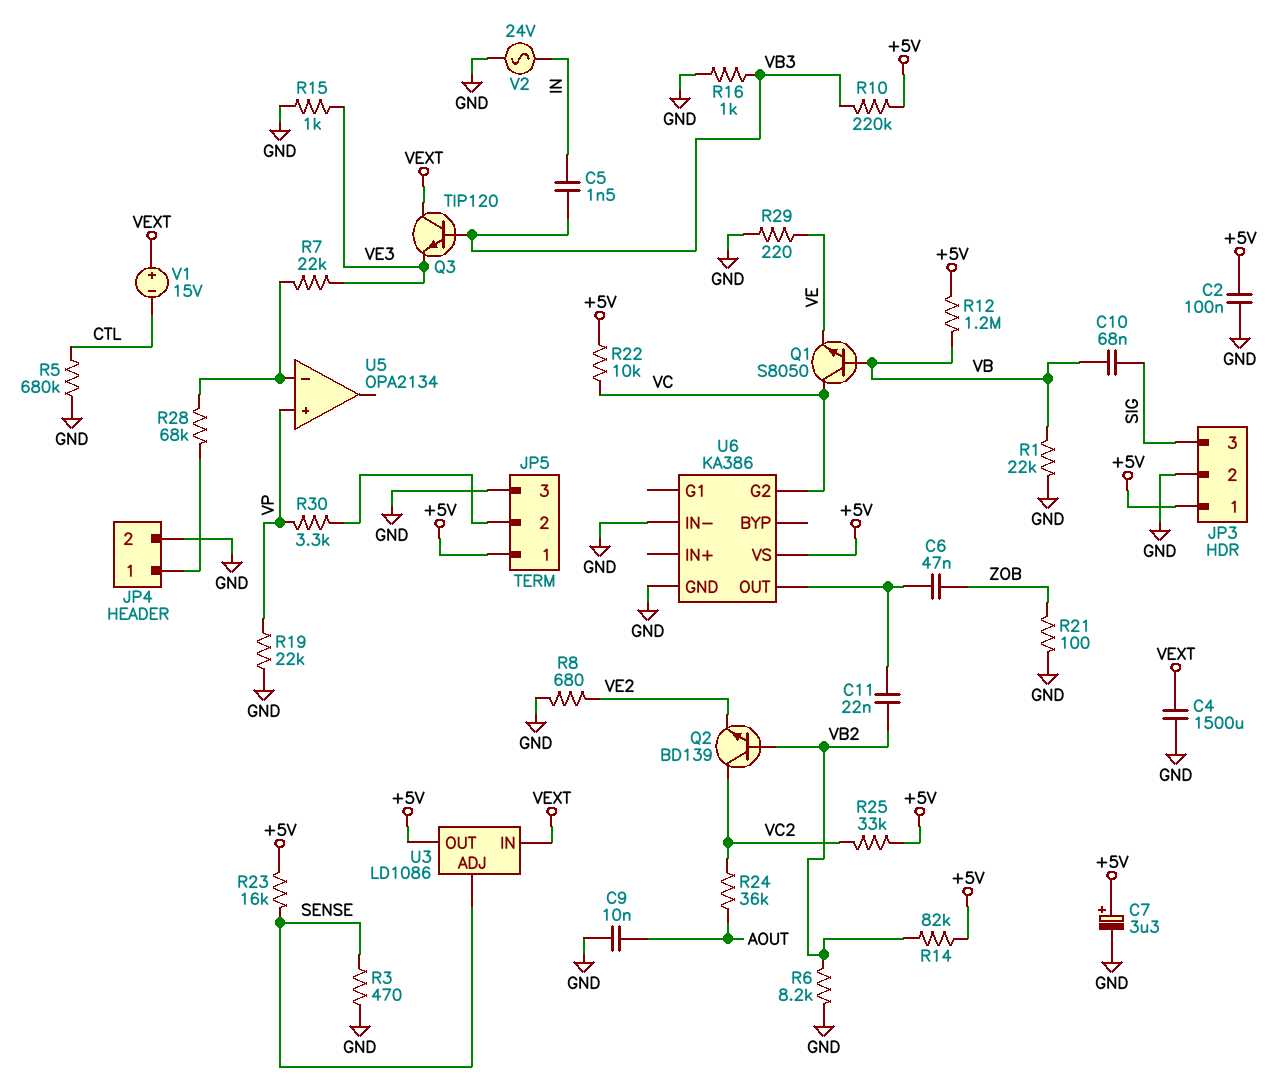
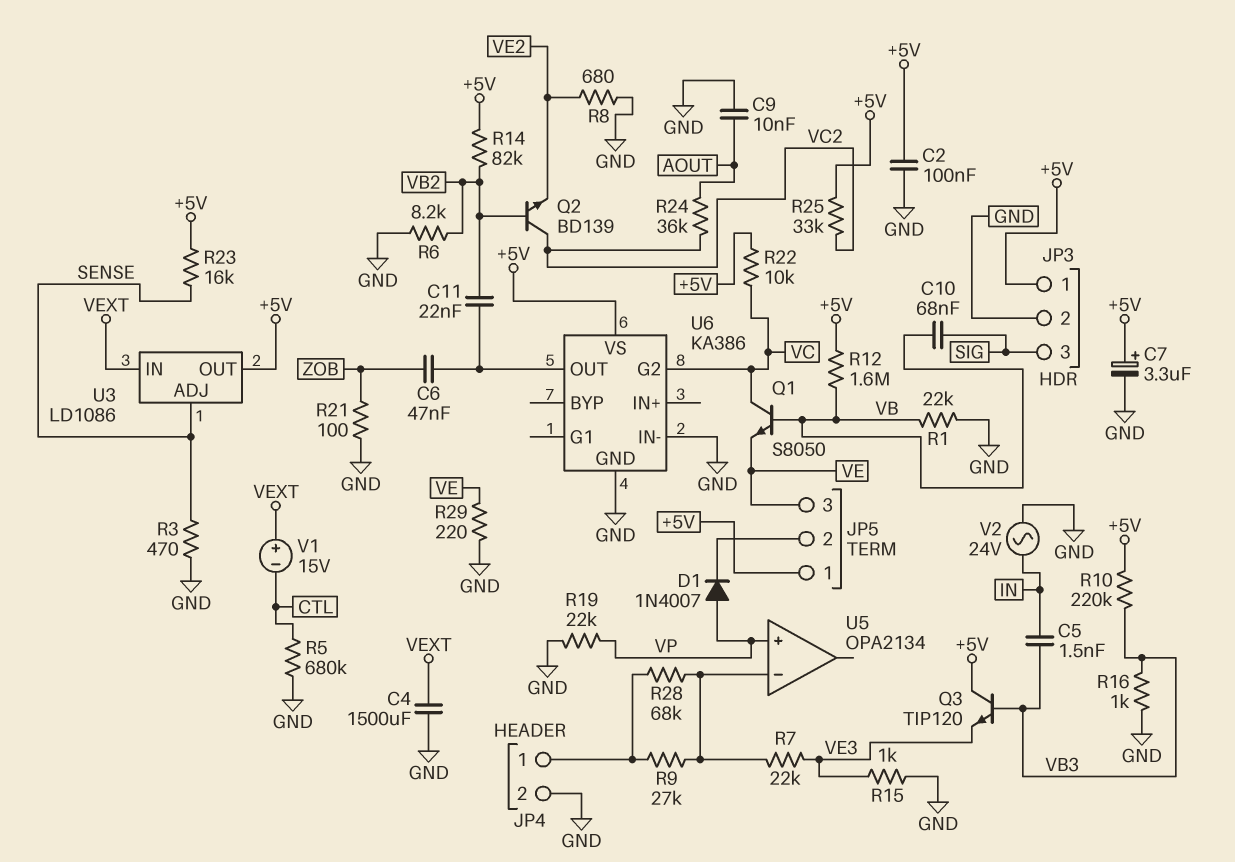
D1: none -> diode 1N4007 (A VP, K JP5/2)
JP5 pin 3: GND -> VE
Q3: NPN TIP120 (B VB3, C VEXT, E VE3) -> NPN TIP120 (B VB3, C +5V, E VE3)
R9: none -> 27k (JP4/1, U5/in-)
R12: 1.2M (+5V, VB) -> 1.6M (+5V, VB)
R30: 3.3k (JP5/2, VP) -> none

